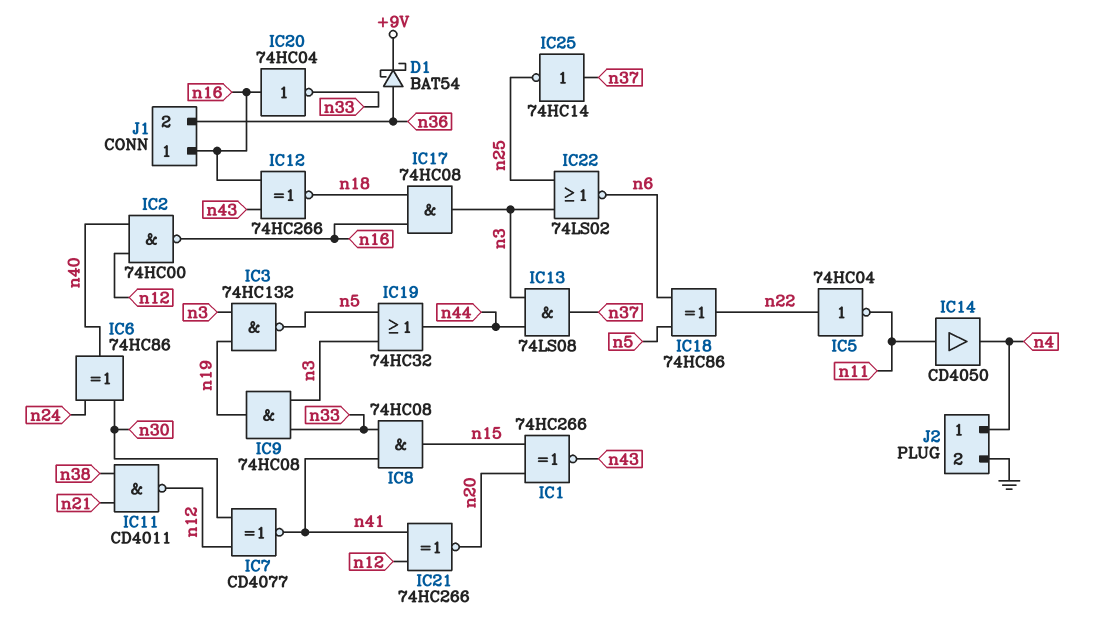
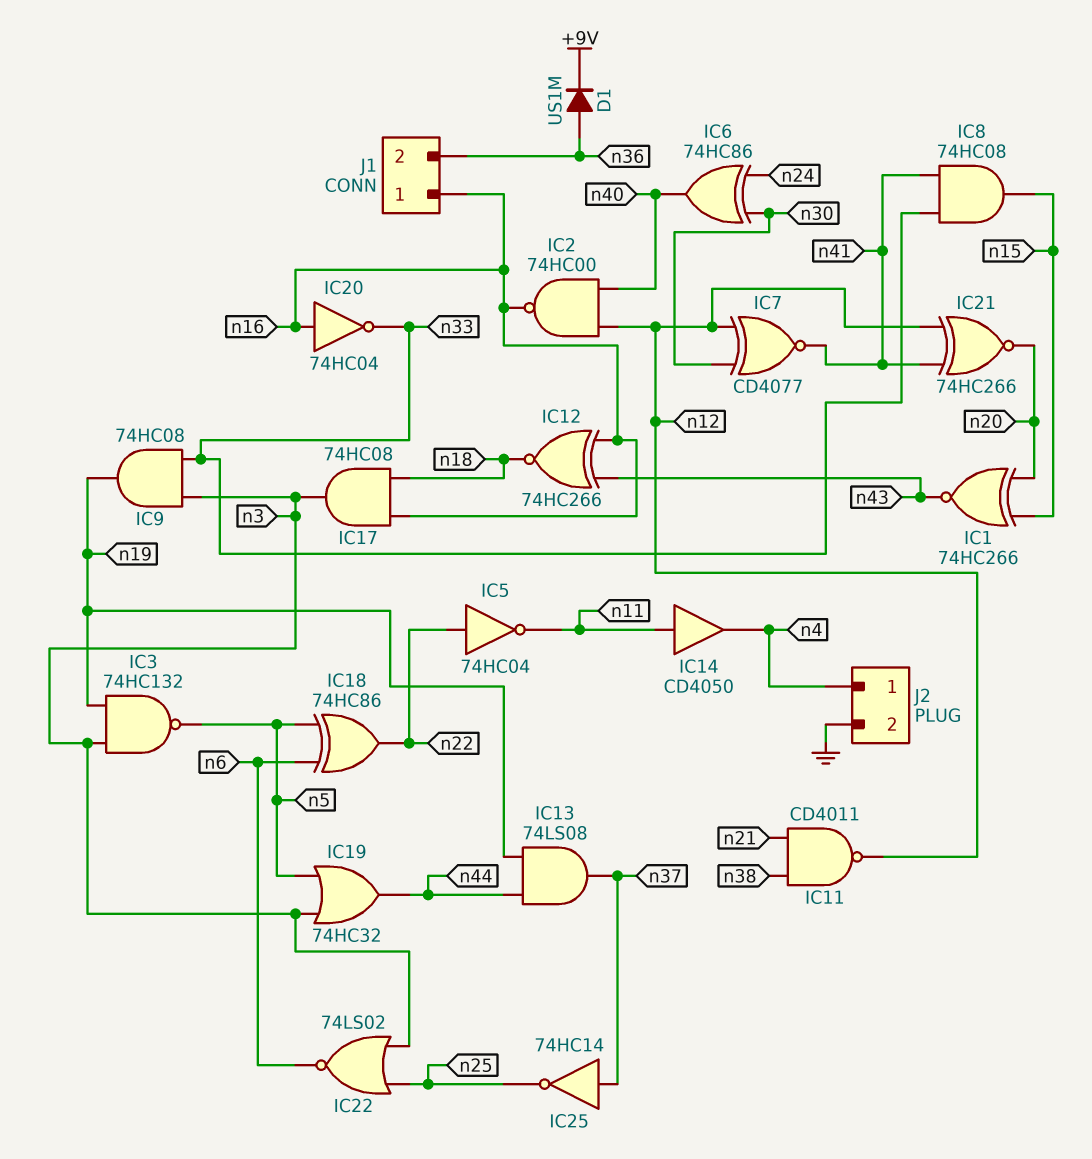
D1: schottky BAT54 (A n36, K +9V) -> diode US1M (A n36, K +9V)
IC13: AND 74LS08 (in n3, in n44, out n37) -> AND 74LS08 (in n19, in n44, out n37)

